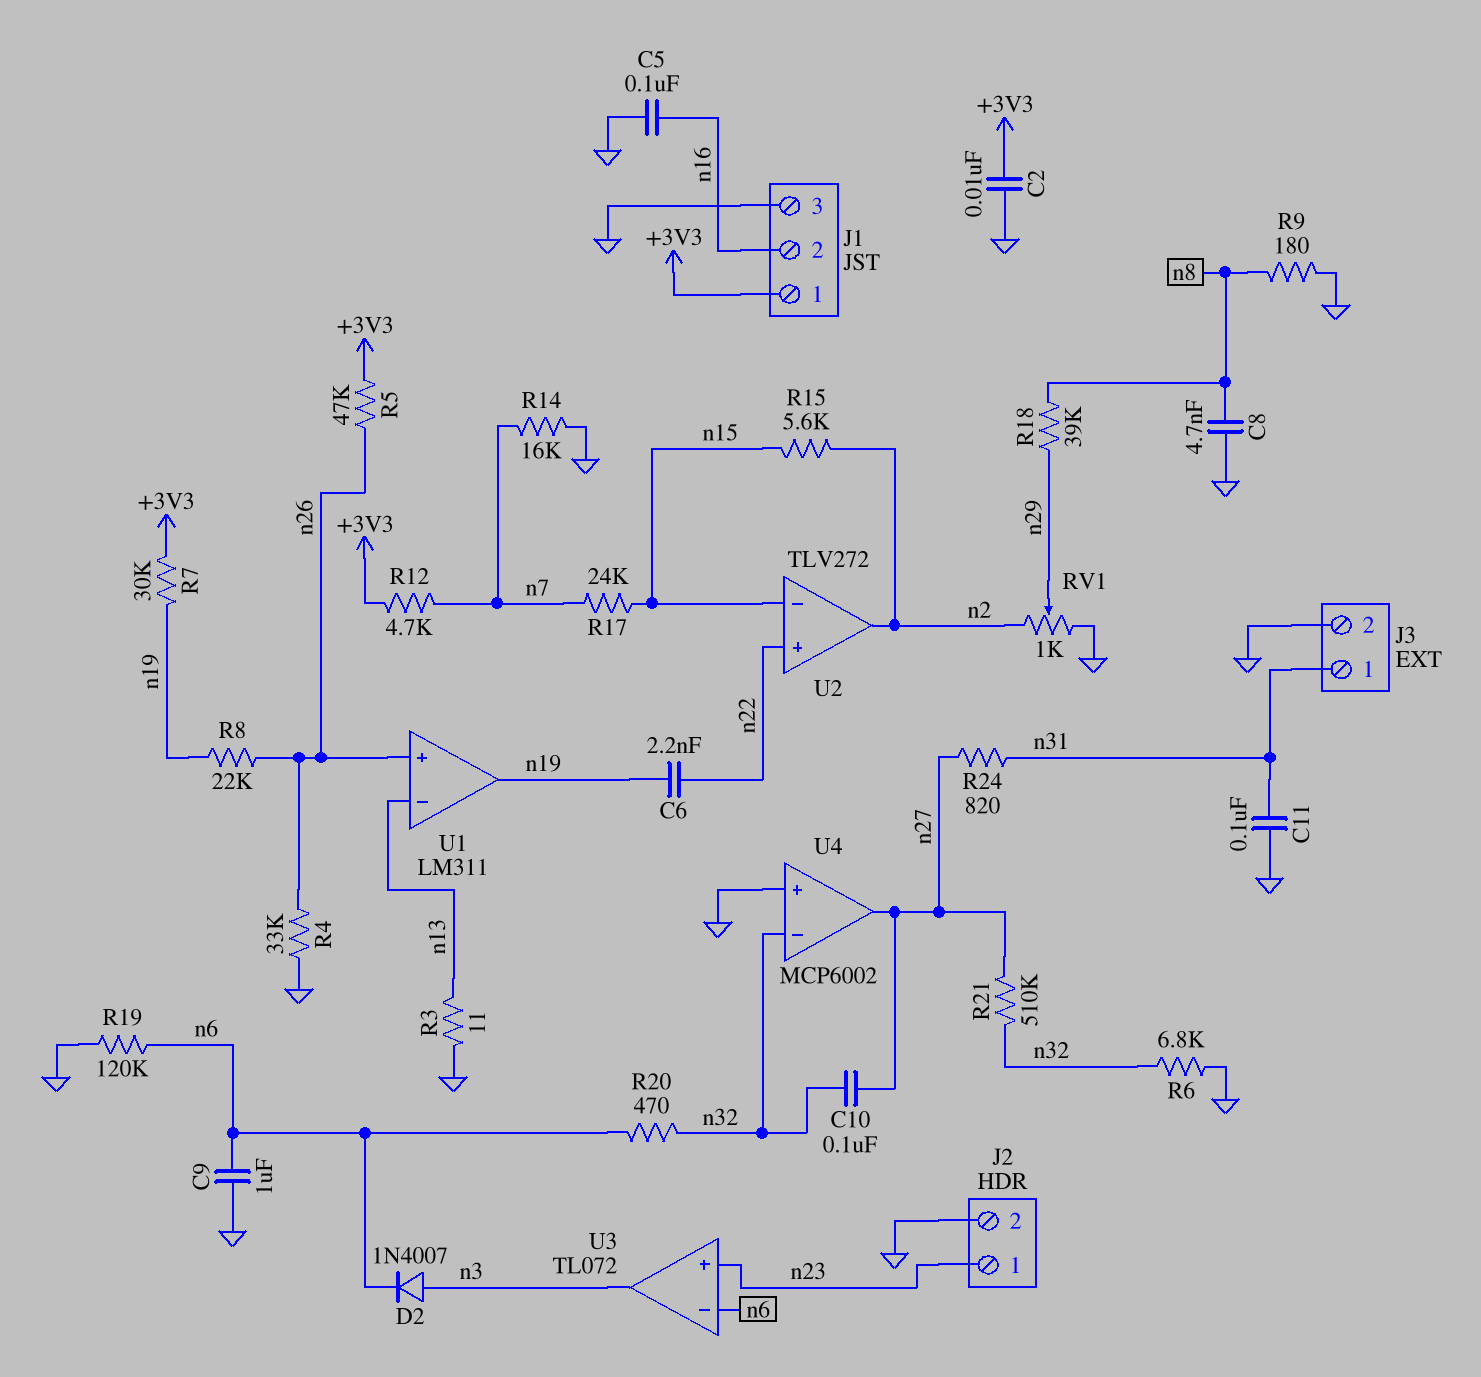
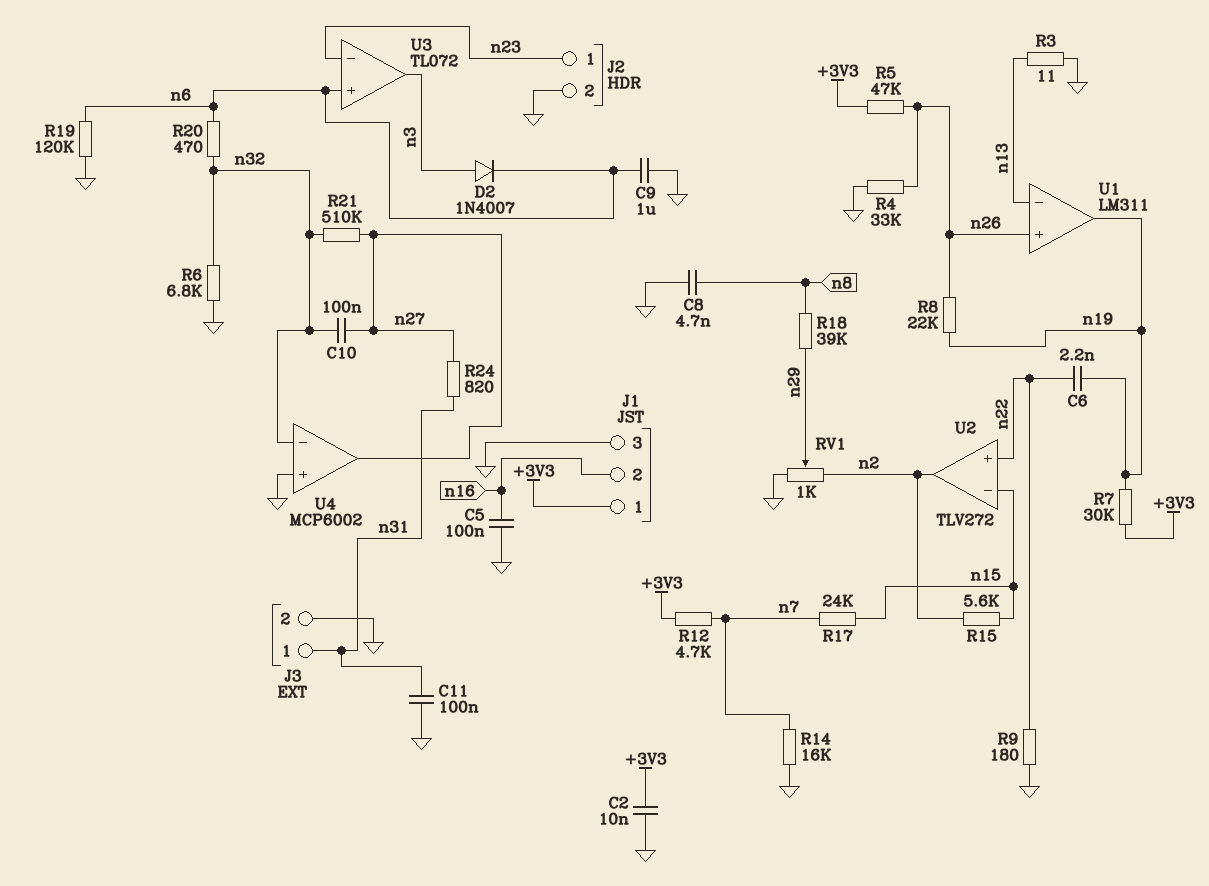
R9: 180 (GND, n8) -> 180 (GND, n22)
U3 pin in+: n23 -> n6
U3 pin in-: n6 -> n23

